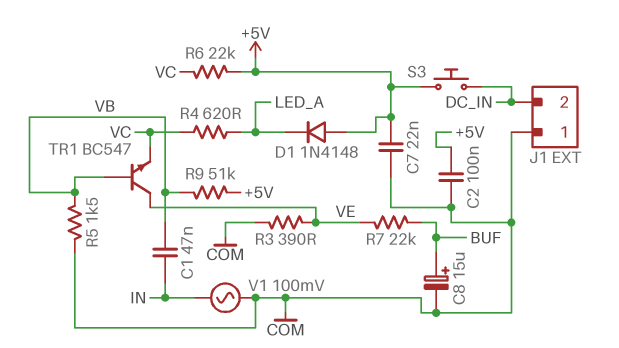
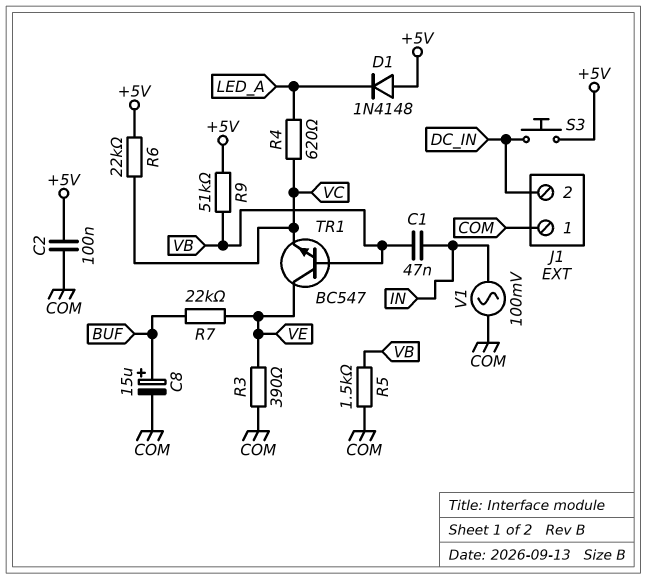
C7: 22nF (+5V, COM) -> none

